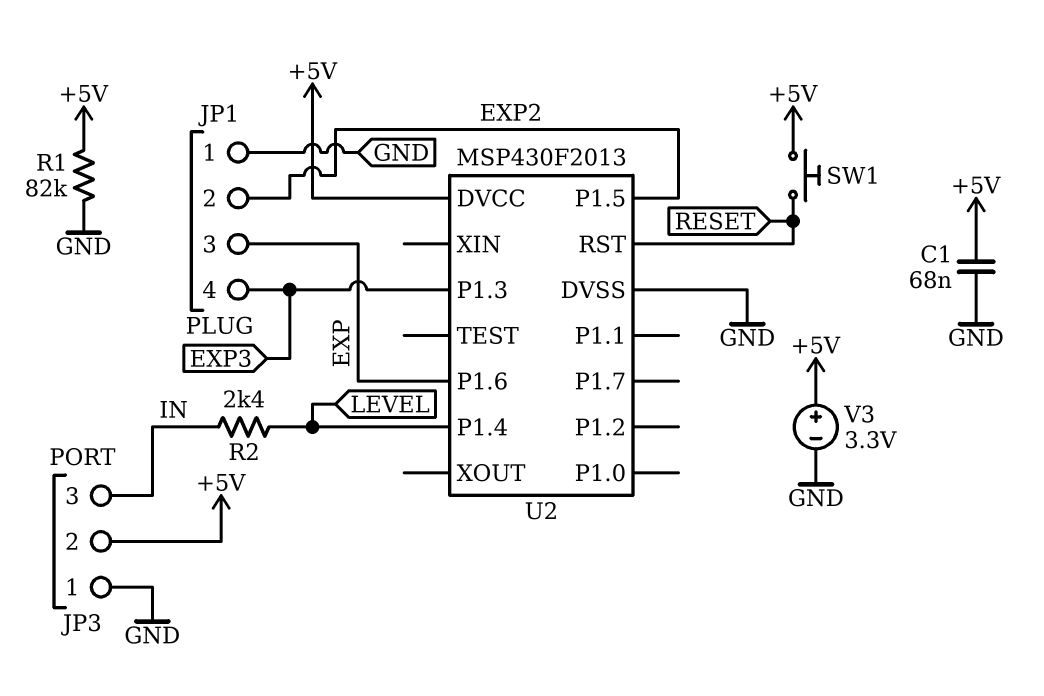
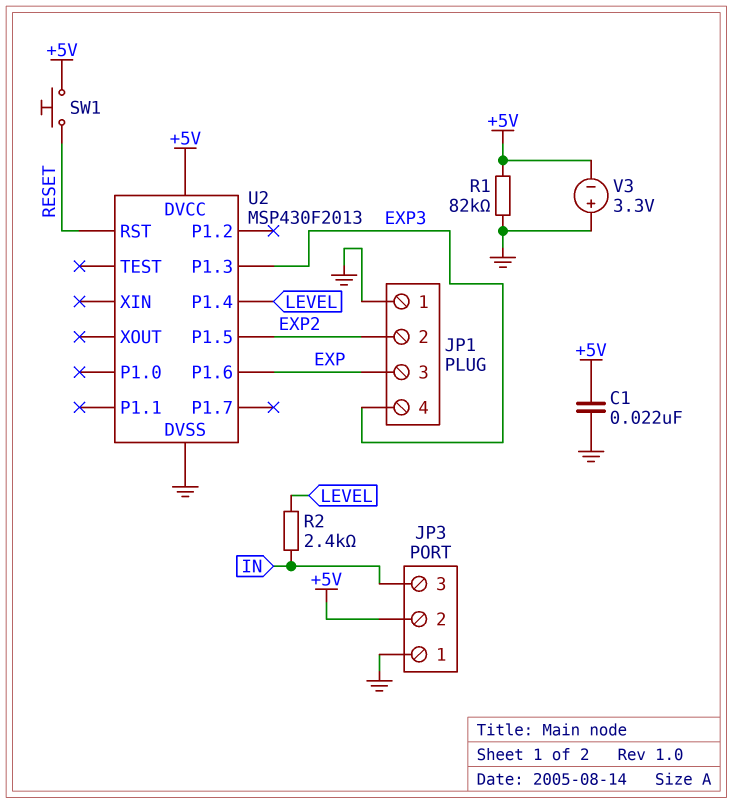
C1: 68nF (+5V, GND) -> 22nF (+5V, GND)
V3: 3.3V (plus +5V, minus GND) -> 3.3V (plus GND, minus +5V)

